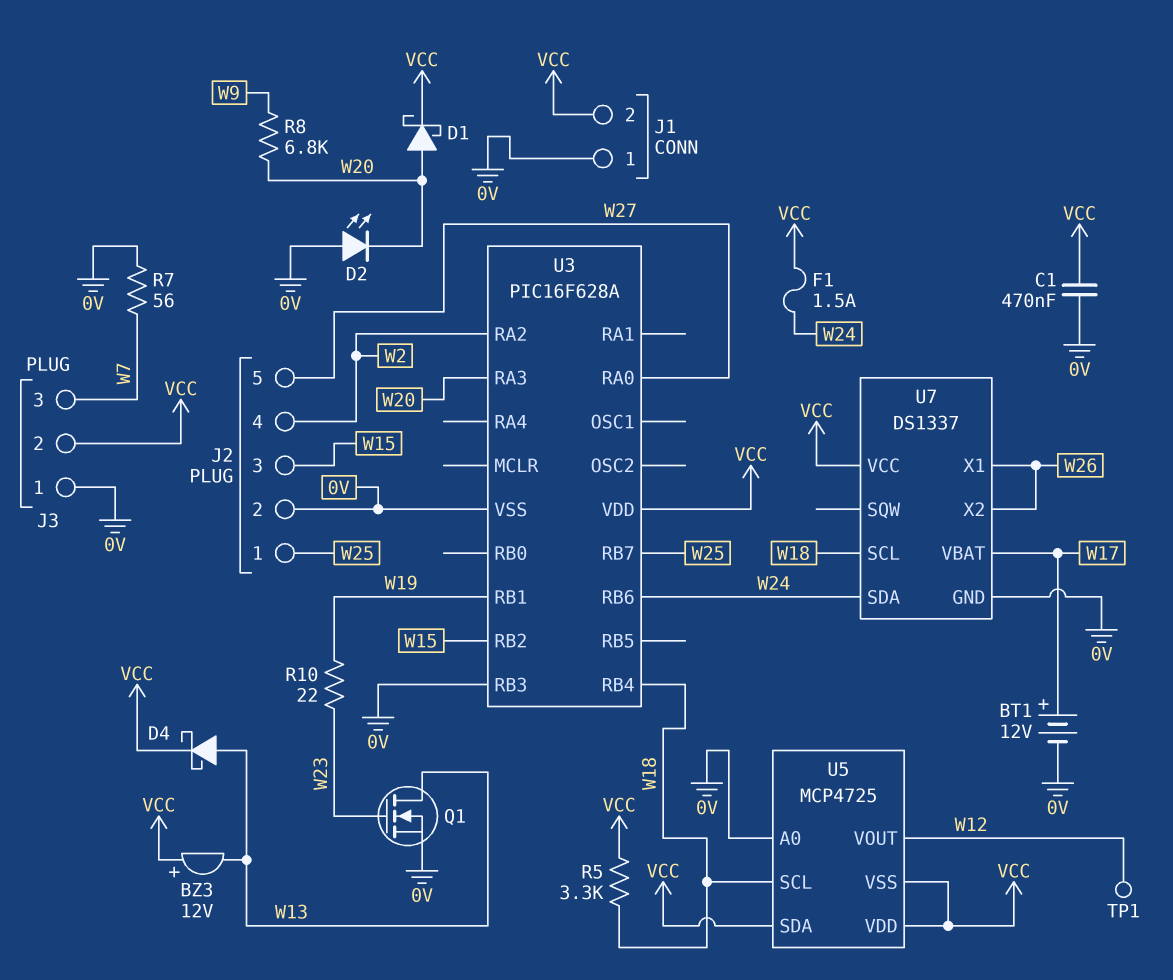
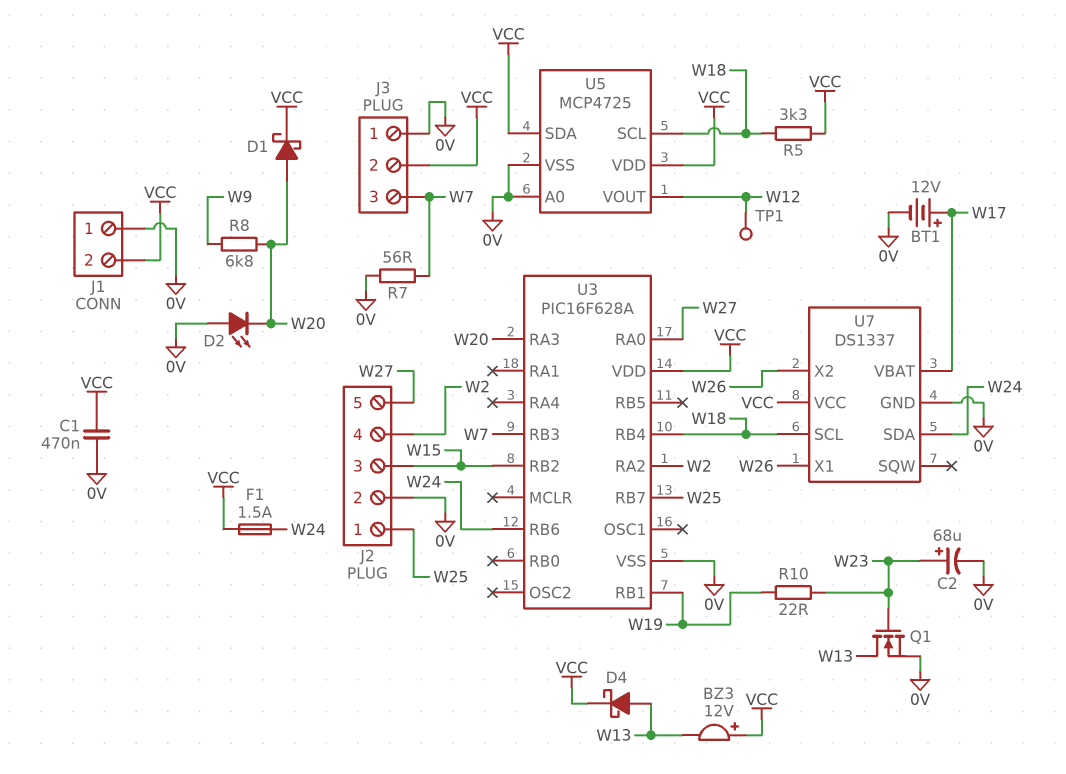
C2: none -> 68uF (plus W23, minus 0V)
U3 pin RB3: 0V -> W7
U5 pin VSS: VCC -> 0V

